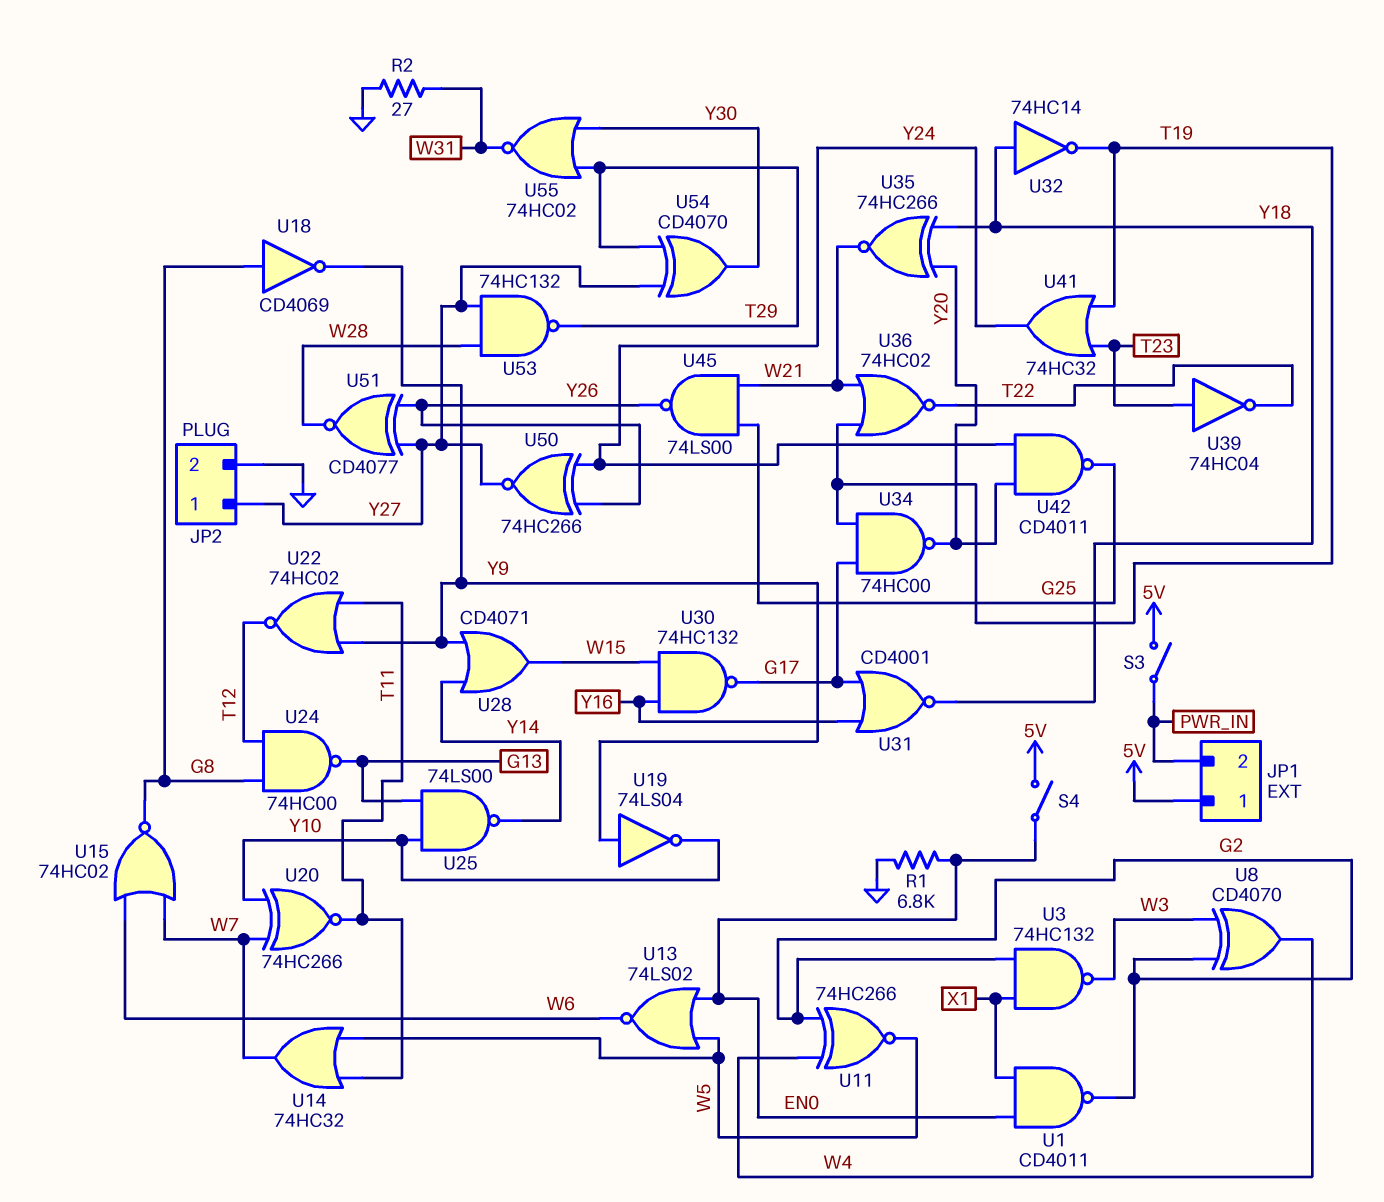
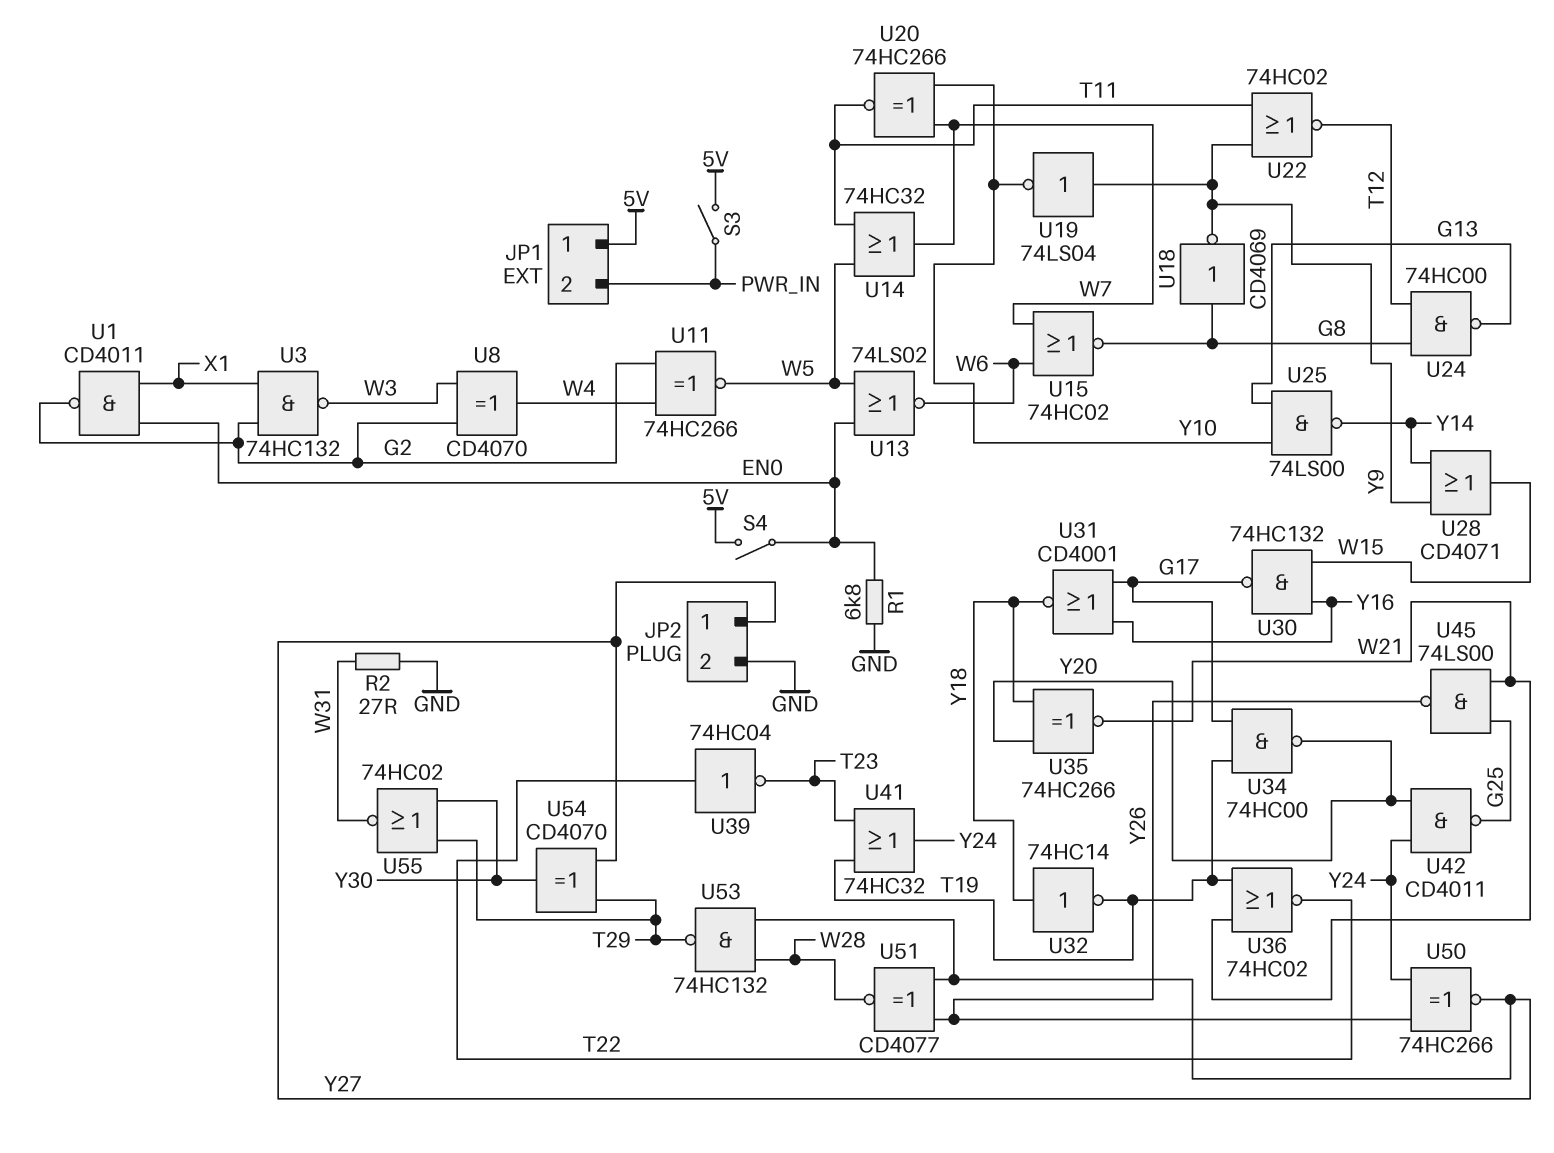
U39: NOT 74HC04 (in T23, out T22) -> NOT 74HC04 (in T22, out T23)

